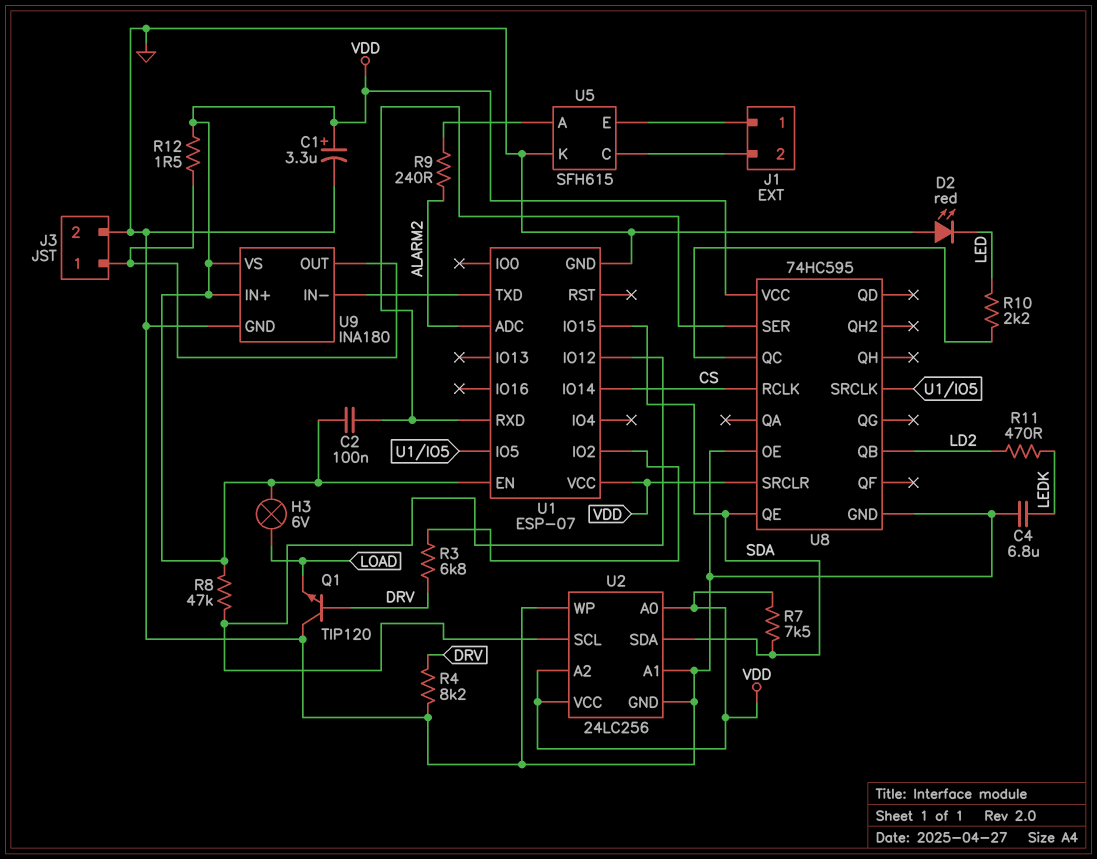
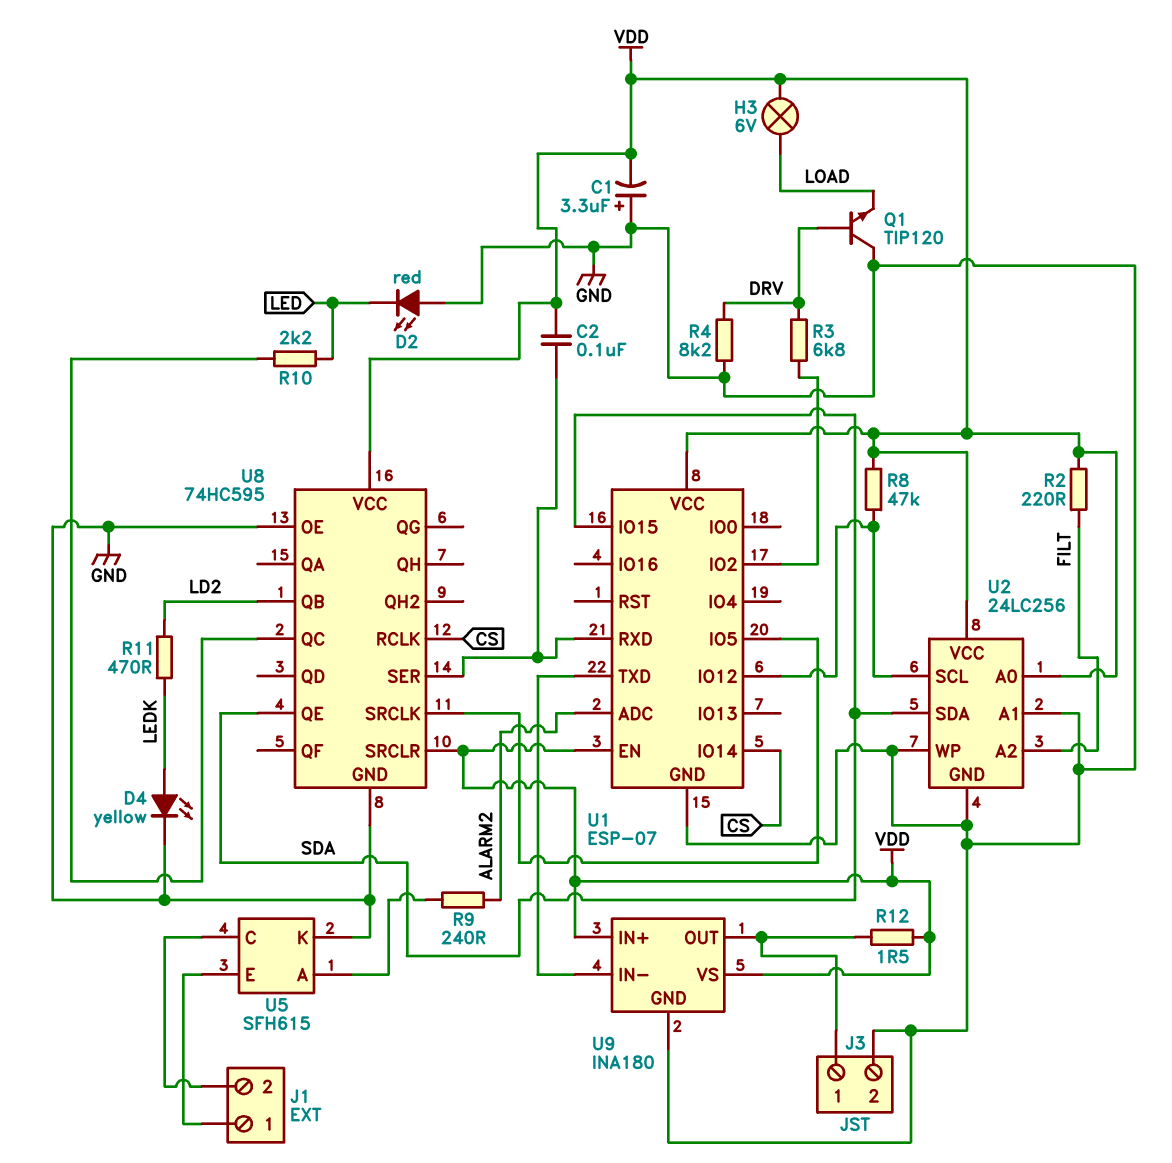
C1: 3.3uF (plus VDD, minus GND) -> 3.3uF (plus GND, minus VDD)
C4: 6.8uF (GND, LEDK) -> none
D4: none -> LED yellow (A LEDK, K GND)
R2: none -> 220 (FILT, VDD)
R7: 7.5k (SDA, VDD) -> none
U2 pin A2: VDD -> FILT

